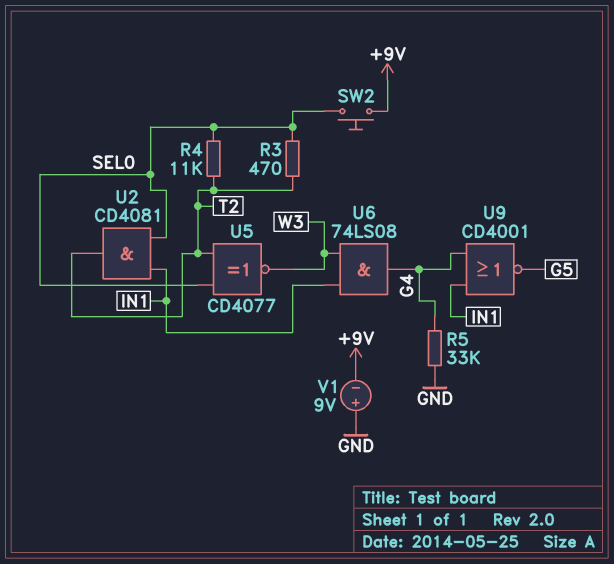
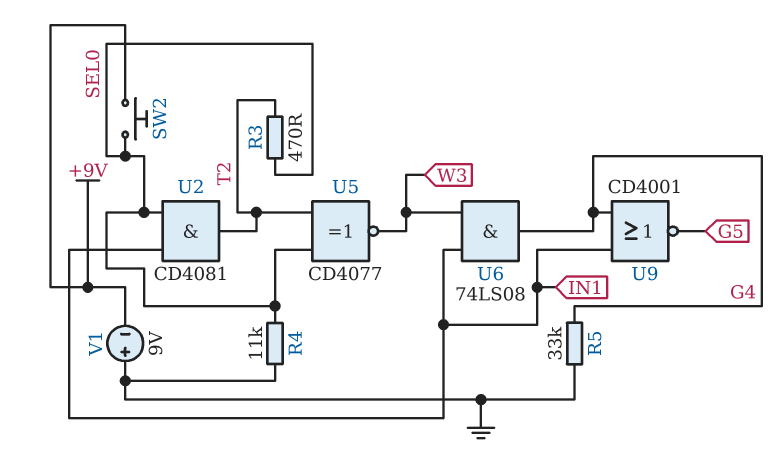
R4: 11k (SEL0, T2) -> 11k (GND, SEL0)

